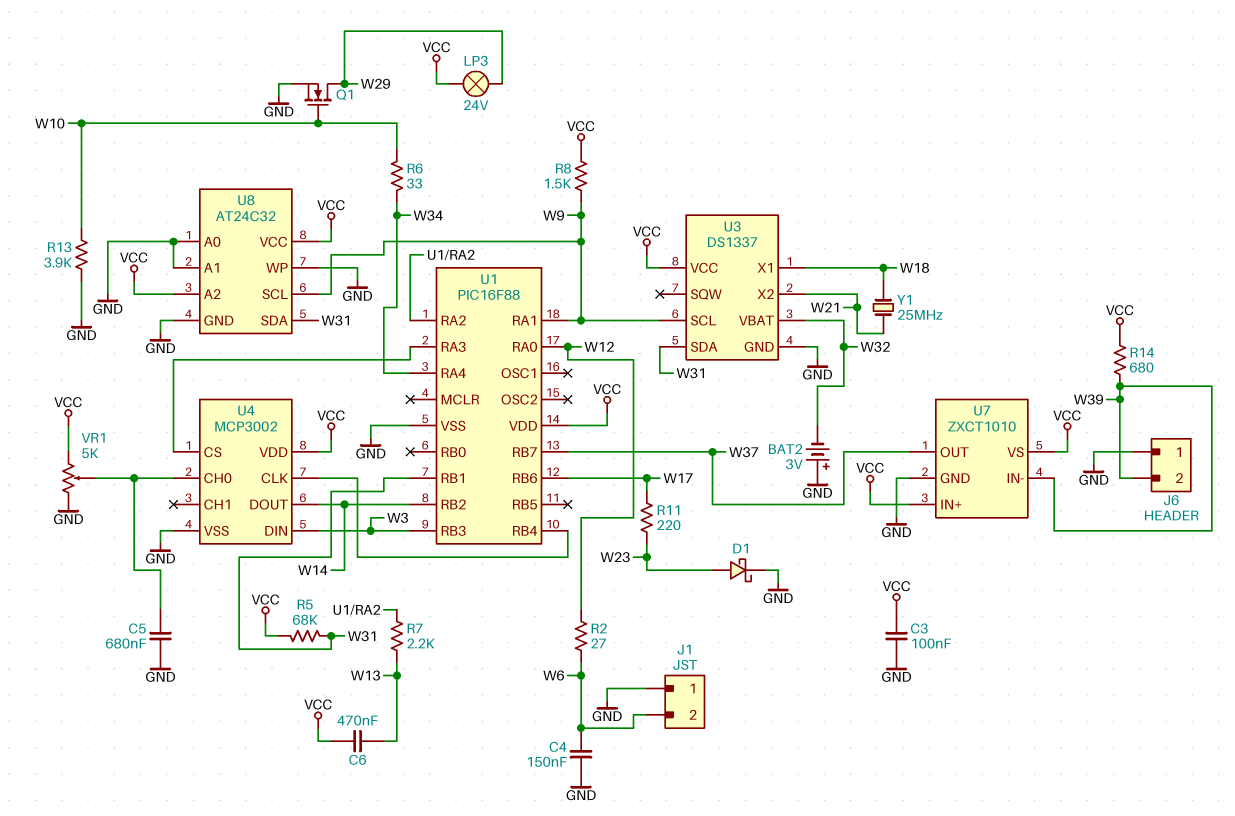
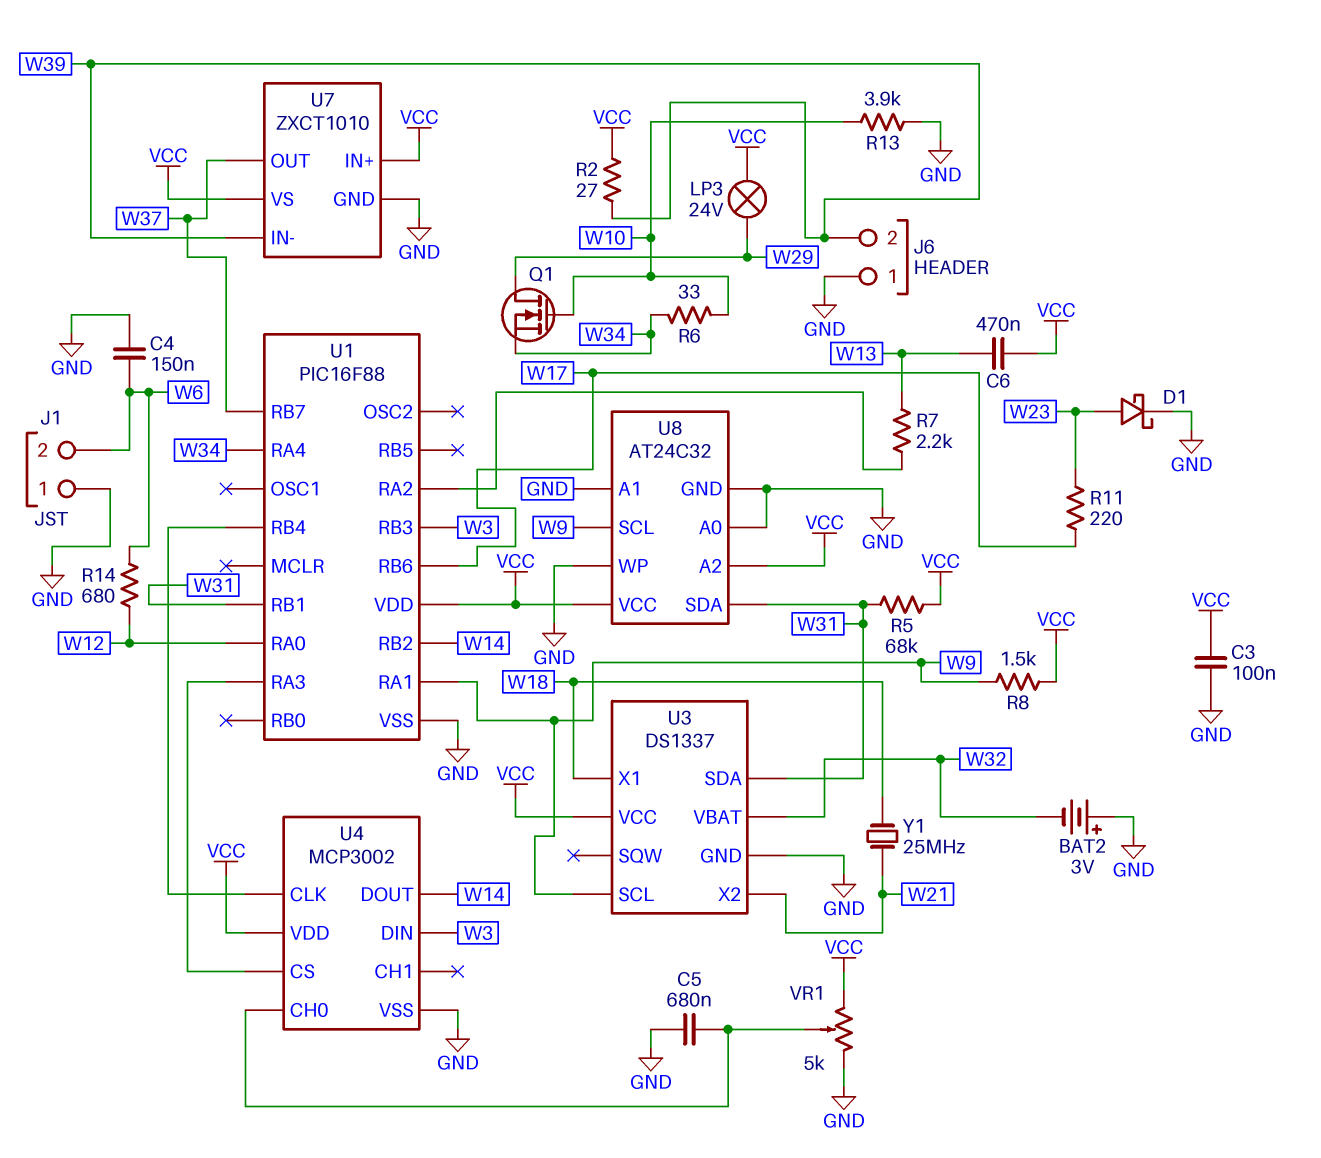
Q1: NMOS (G W10, D W29, S GND) -> NMOS (G W10, D W29, S W34)
R2: 27 (W6, W12) -> 27 (VCC, W39)
R14: 680 (VCC, W39) -> 680 (W6, W12)

